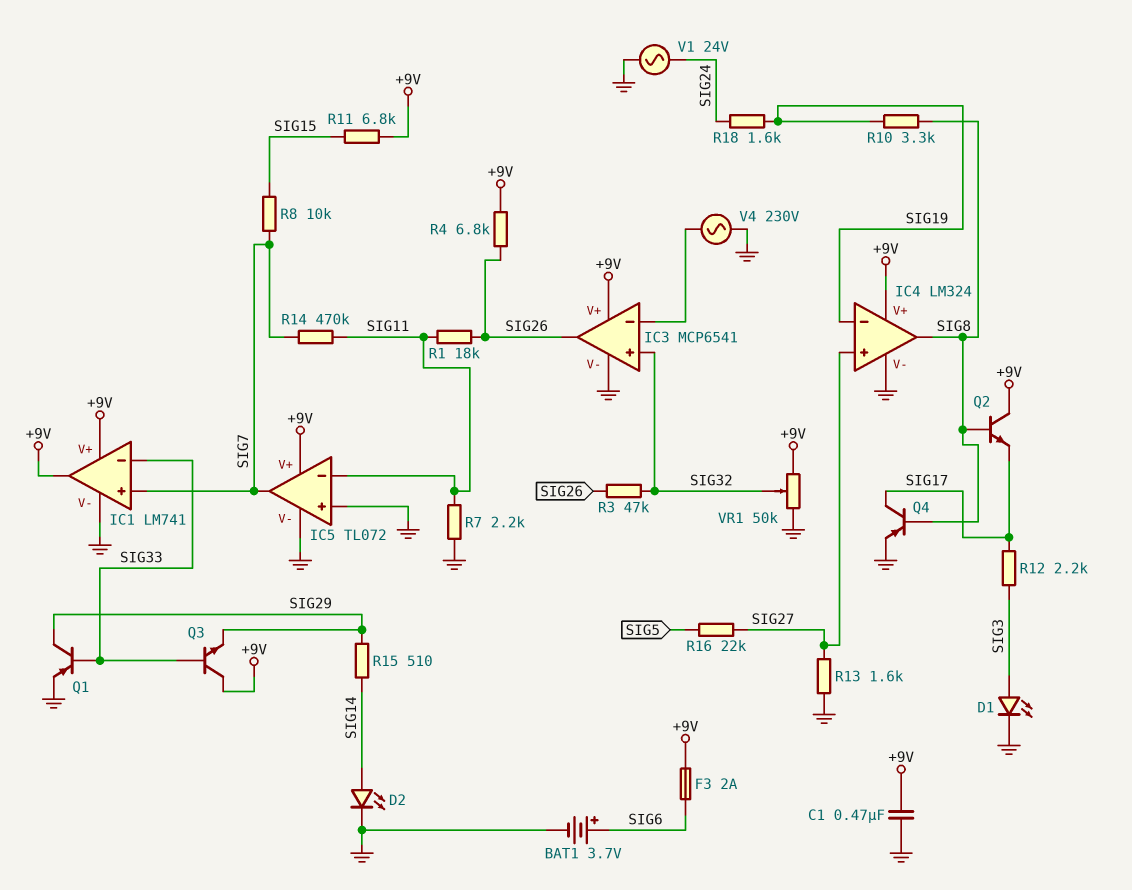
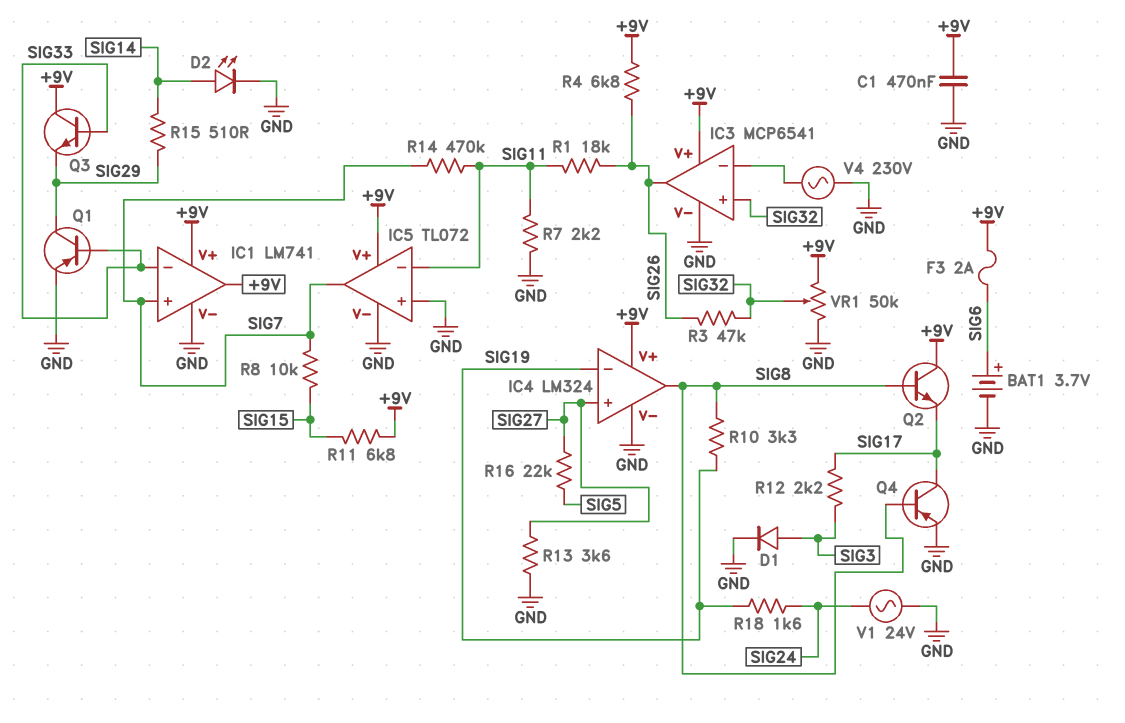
D1: LED (A SIG3, K GND) -> diode (A SIG3, K GND)
R13: 1.6k (GND, SIG27) -> 3.6k (GND, SIG27)

